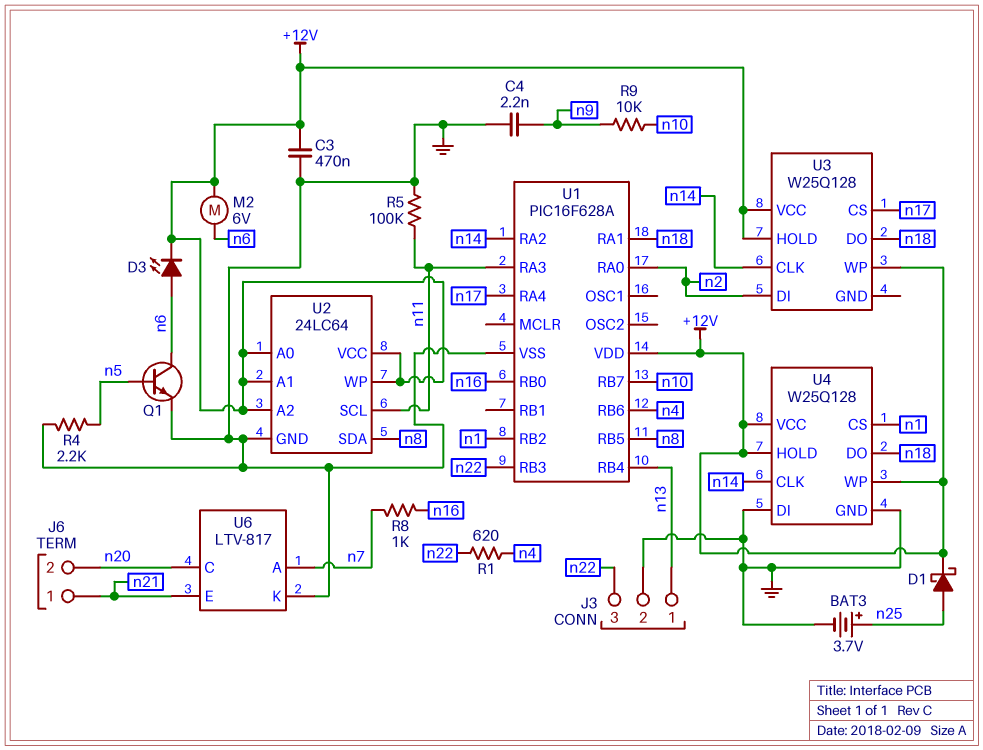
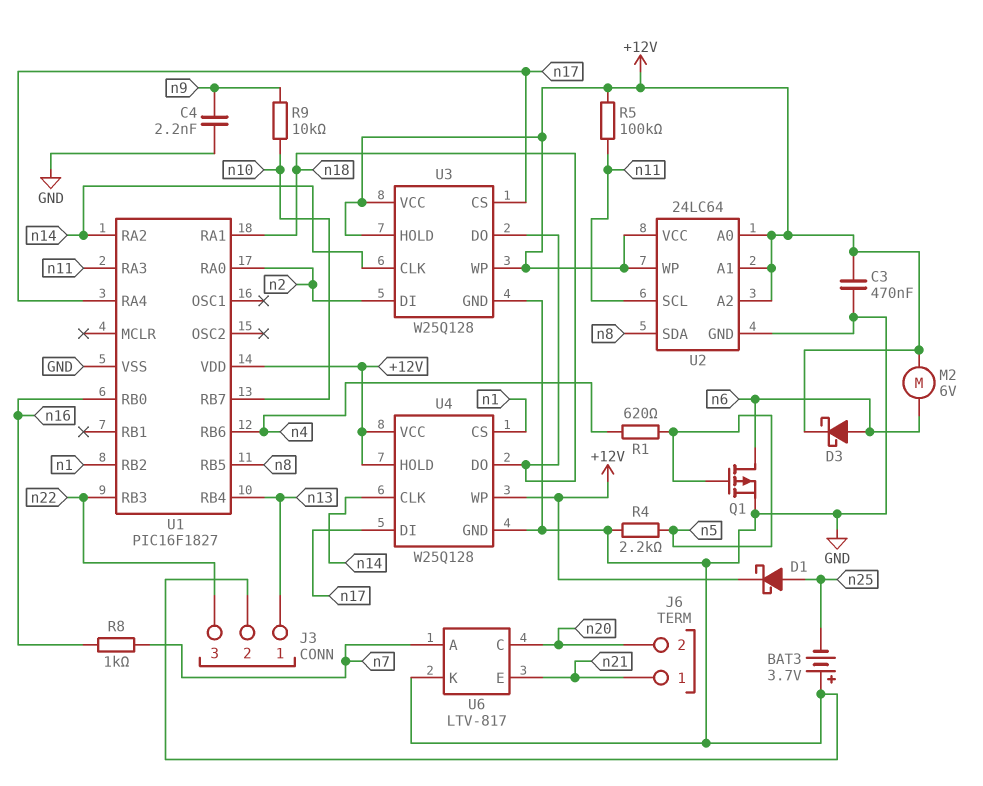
BAT3: 3.7V (plus n25, minus GND) -> 3.7V (plus GND, minus n25)
D3: LED (A n6, K +12V) -> schottky (A n6, K +12V)
Q1: NPN (B n5, C n6, E GND) -> PMOS (G n5, D n6, S GND)
R1: 620 (n4, n22) -> 620 (n4, n5)
R5: 100k (GND, n11) -> 100k (+12V, n11)
U1: PIC16F628A -> PIC16F1827
U3 pin GND: none -> GND
U4 pin DI: GND -> n17

